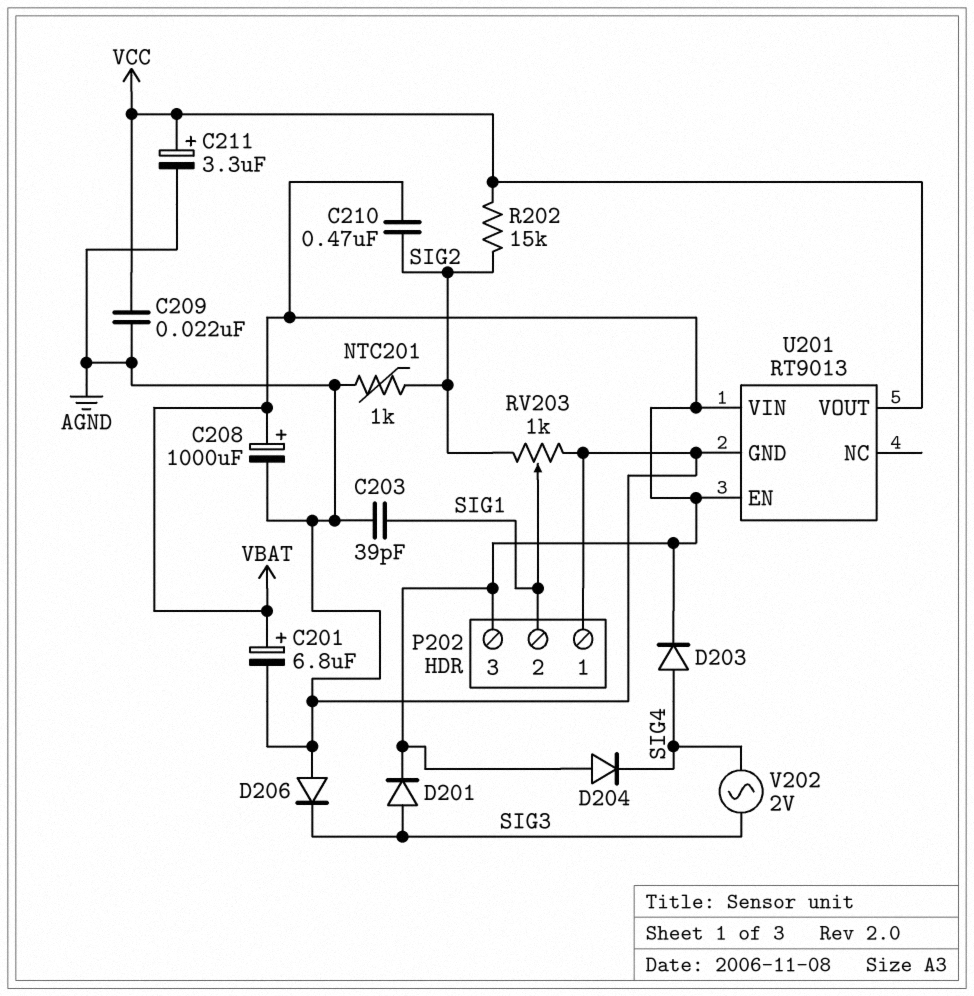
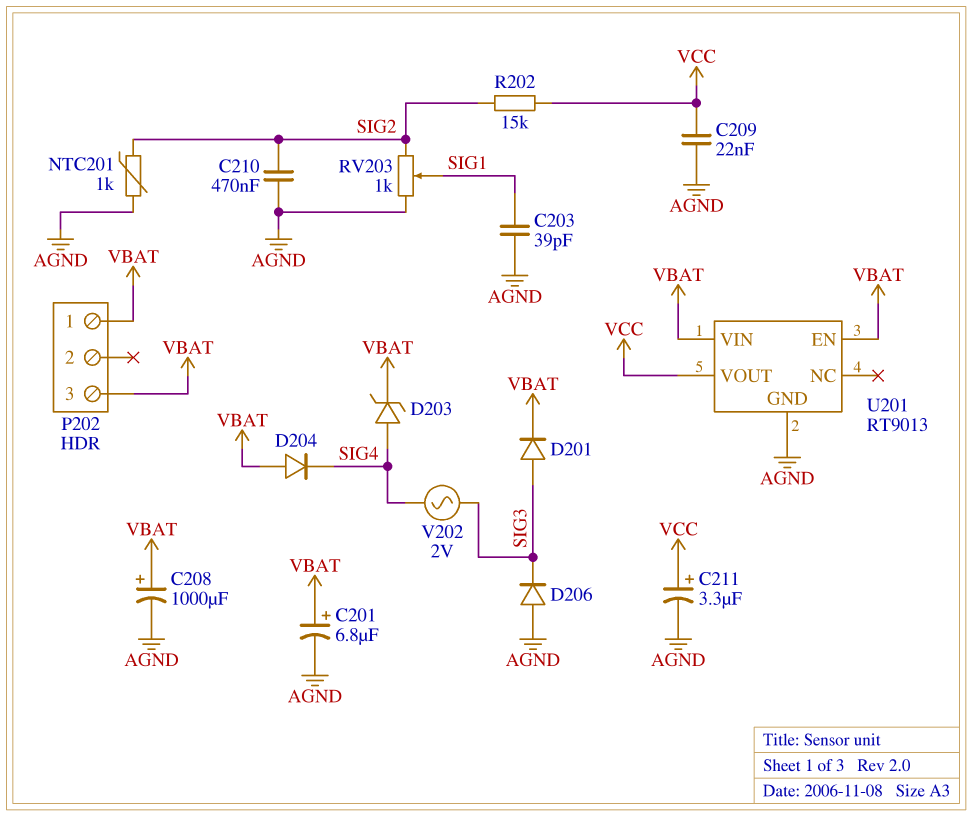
C210: 470nF (SIG2, VBAT) -> 470nF (AGND, SIG2)
D203: diode (A SIG4, K VBAT) -> zener (A SIG4, K VBAT)
P202 pin 1: AGND -> VBAT
P202 pin 2: SIG1 -> none

